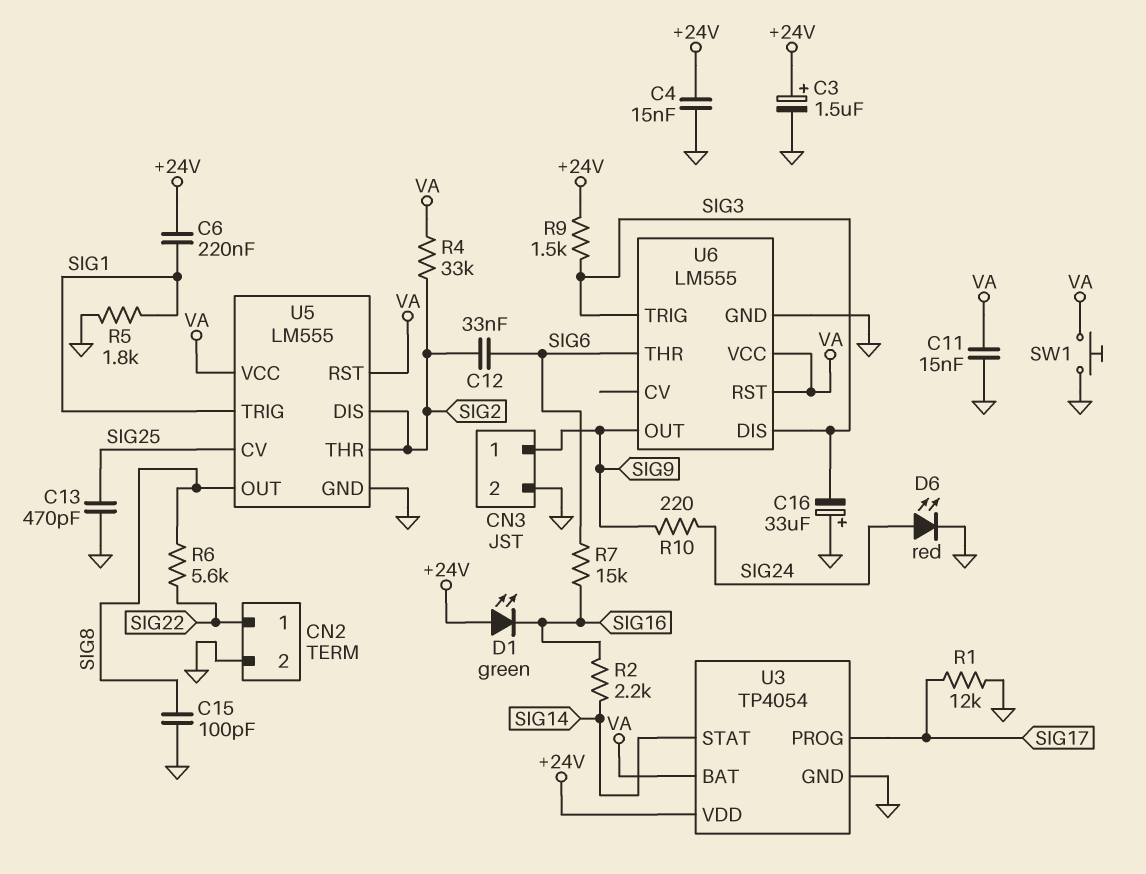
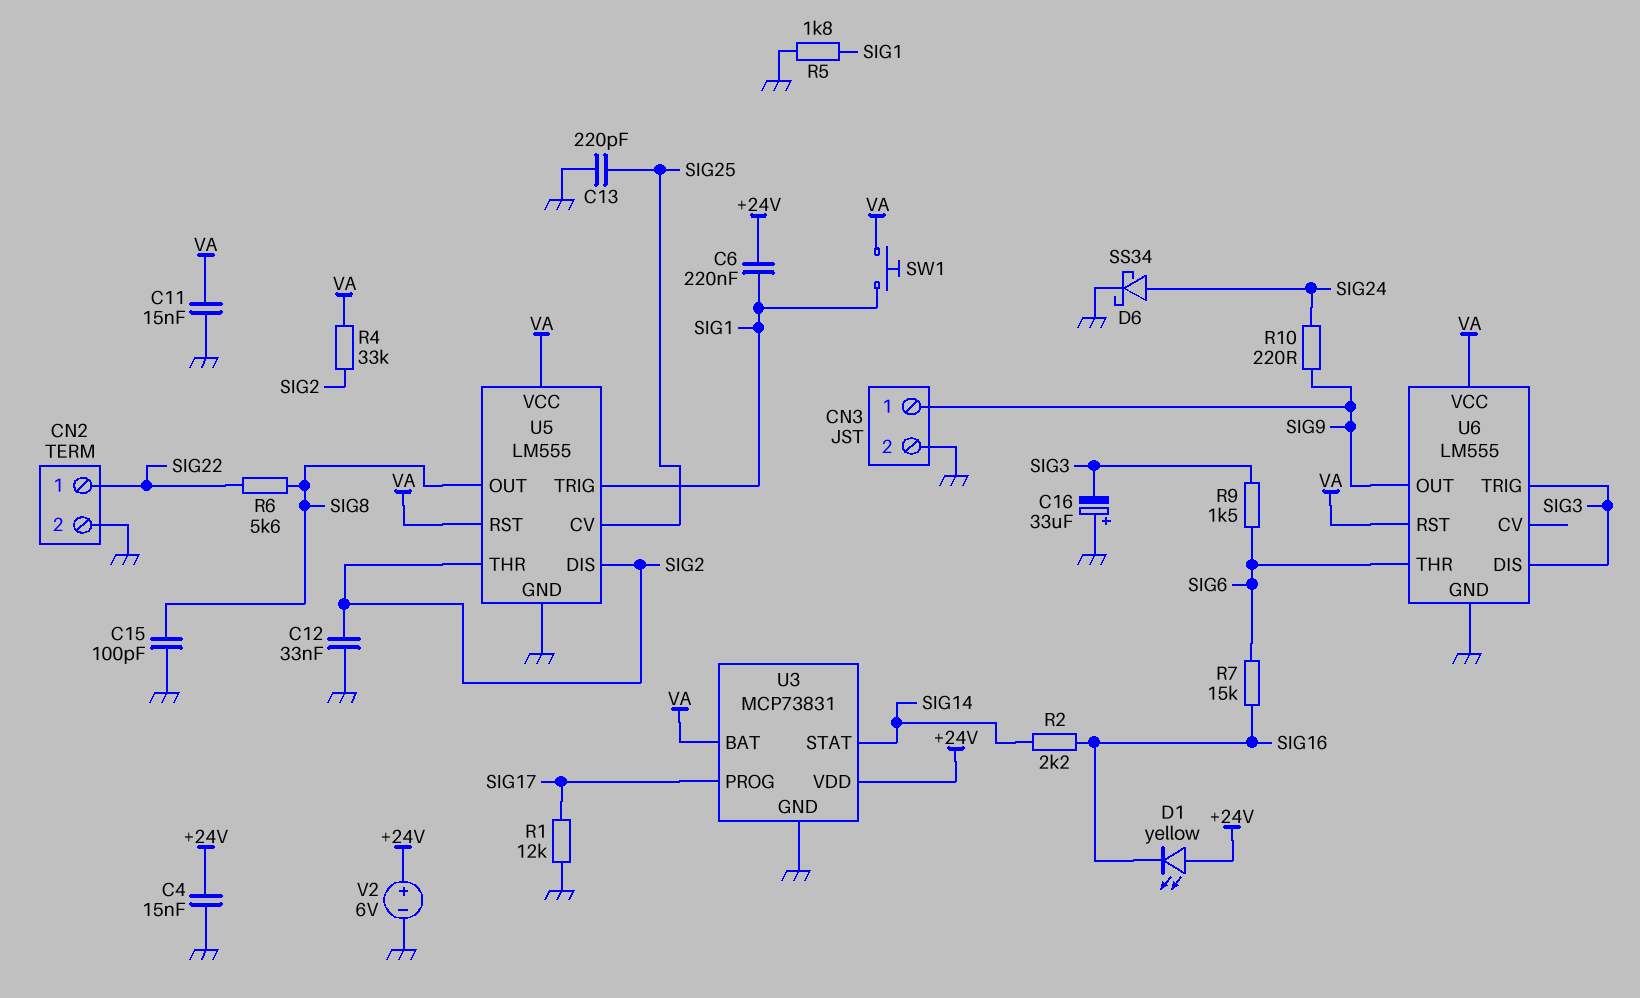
C3: 1.5uF (plus +24V, minus GND) -> none
C12: 33nF (SIG2, SIG6) -> 33nF (GND, SIG2)
C13: 470pF (GND, SIG25) -> 220pF (GND, SIG25)
D1: LED green (A +24V, K SIG16) -> LED yellow (A +24V, K SIG16)
D6: LED red (A SIG24, K GND) -> schottky SS34 (A SIG24, K GND)
R9: 1.5k (+24V, SIG3) -> 1.5k (SIG3, SIG6)
SW1: button (GND, VA) -> button (SIG1, VA)
U3: TP4054 -> MCP73831
V2: none -> 6V (plus +24V, minus GND)

